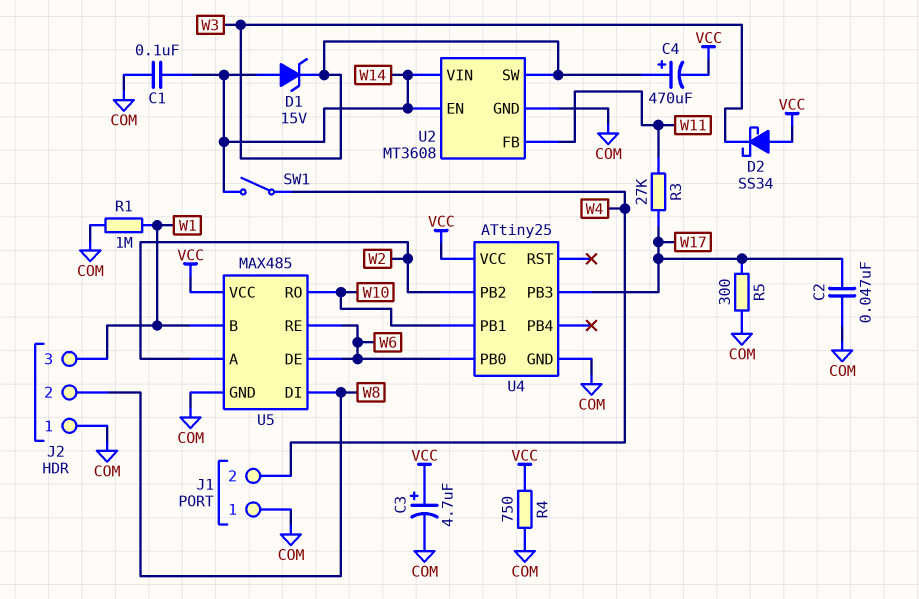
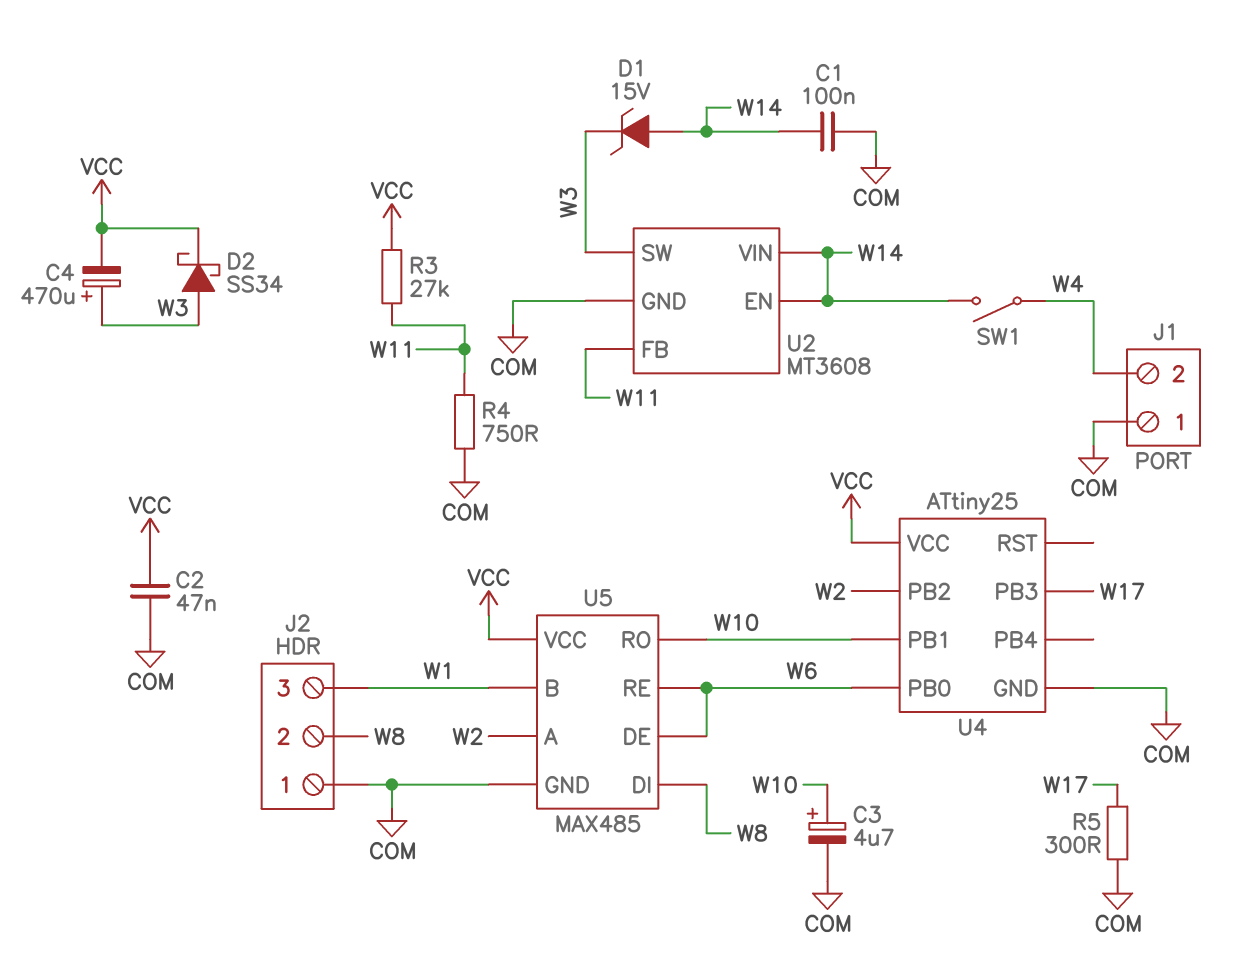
C2: 47nF (COM, W17) -> 47nF (COM, VCC)
C3: 4.7uF (plus VCC, minus COM) -> 4.7uF (plus W10, minus COM)
D2: schottky SS34 (A VCC, K W3) -> schottky SS34 (A W3, K VCC)
R1: 1M (COM, W1) -> none
R3: 27k (W11, W17) -> 27k (VCC, W11)
R4: 750 (COM, VCC) -> 750 (COM, W11)

